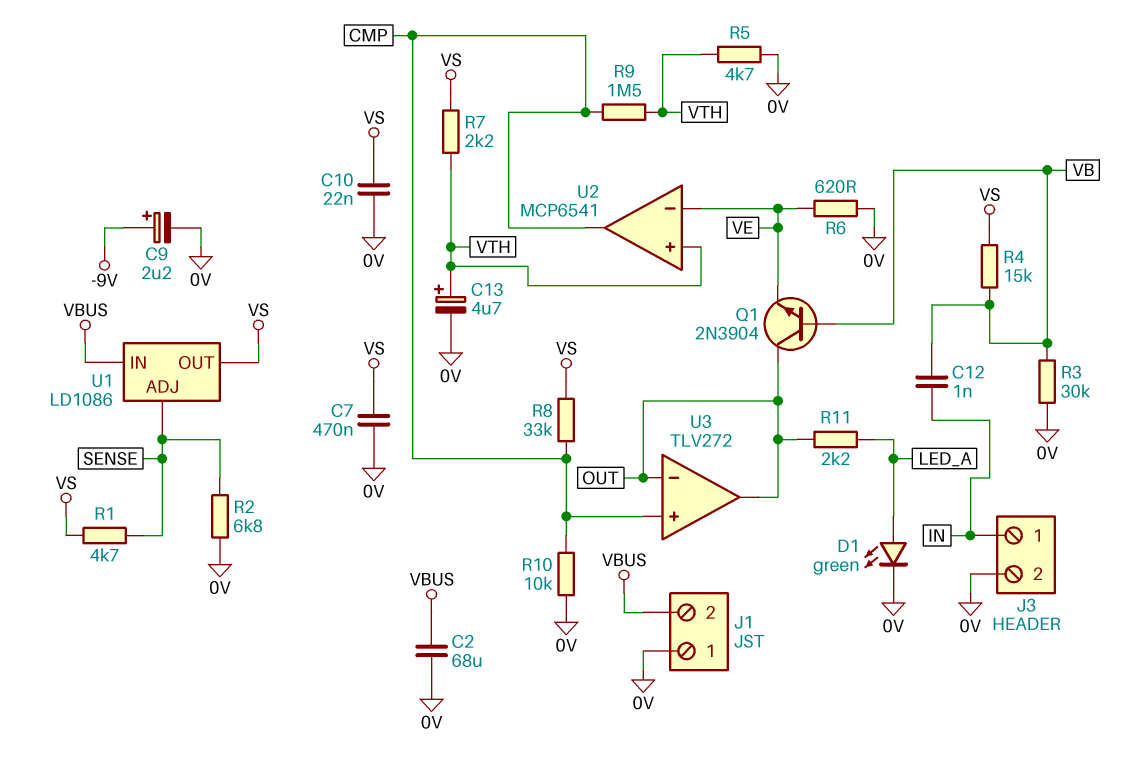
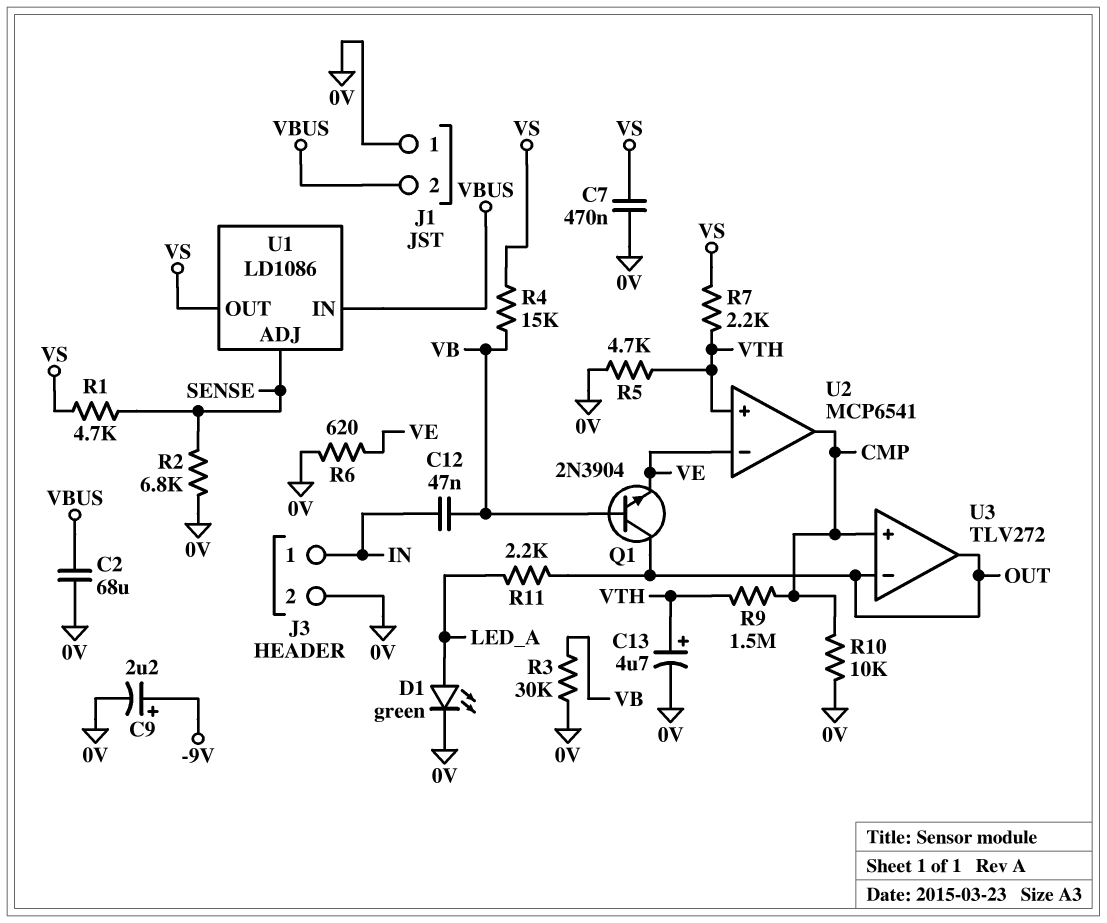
C10: 22nF (0V, VS) -> none
C12: 1nF (IN, VB) -> 47nF (IN, VB)
R8: 33k (CMP, VS) -> none

